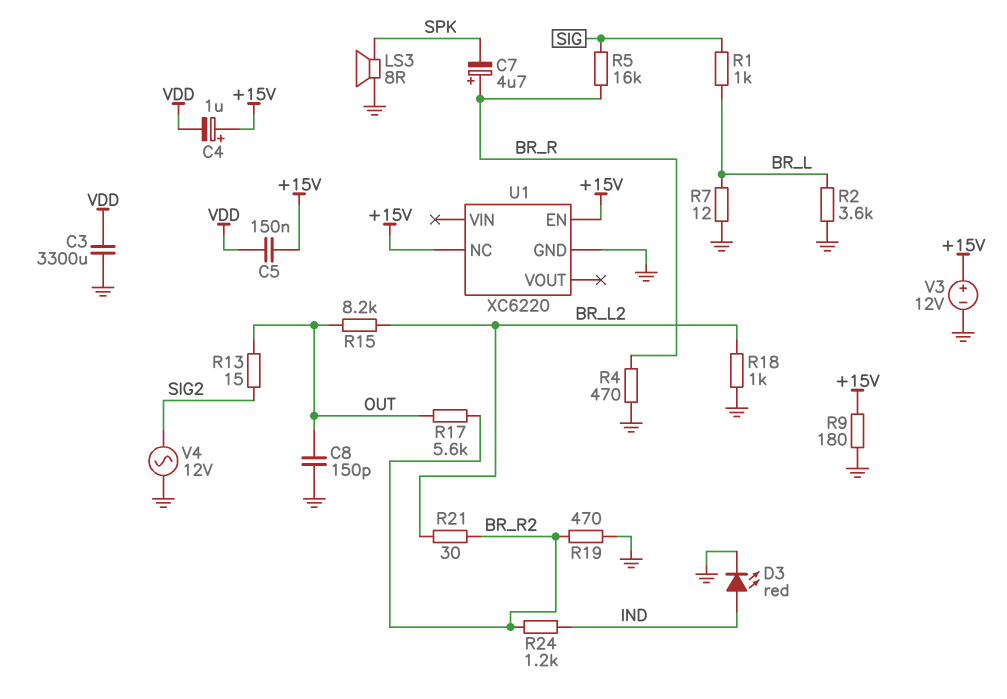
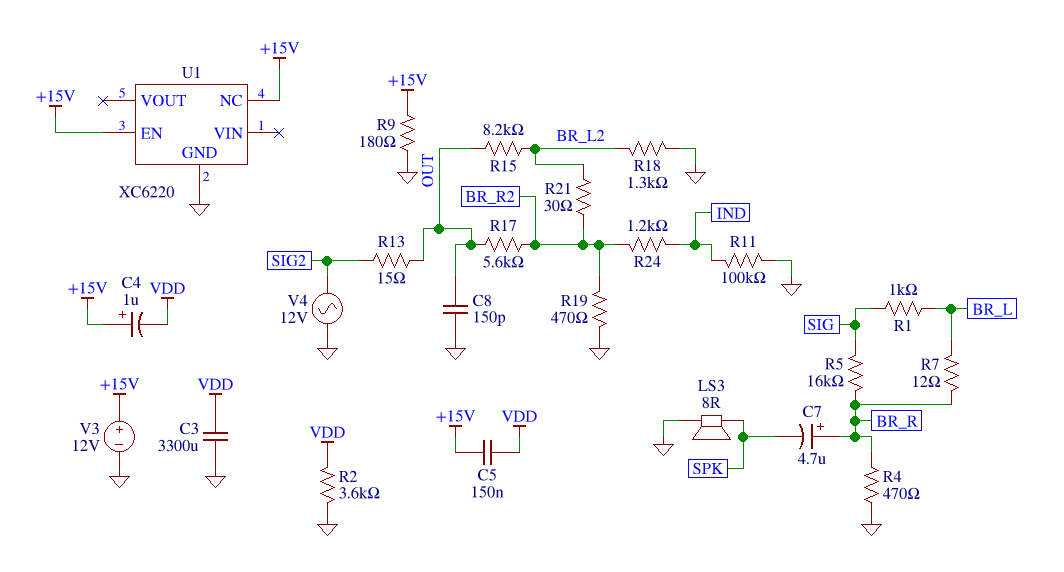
D3: LED red (A IND, K GND) -> none
R2: 3.6k (BR_L, GND) -> 3.6k (GND, VDD)
R7: 12 (BR_L, GND) -> 12 (BR_L, BR_R)
R11: none -> 100k (GND, IND)
R18: 1k (BR_L2, GND) -> 1.3k (BR_L2, GND)

